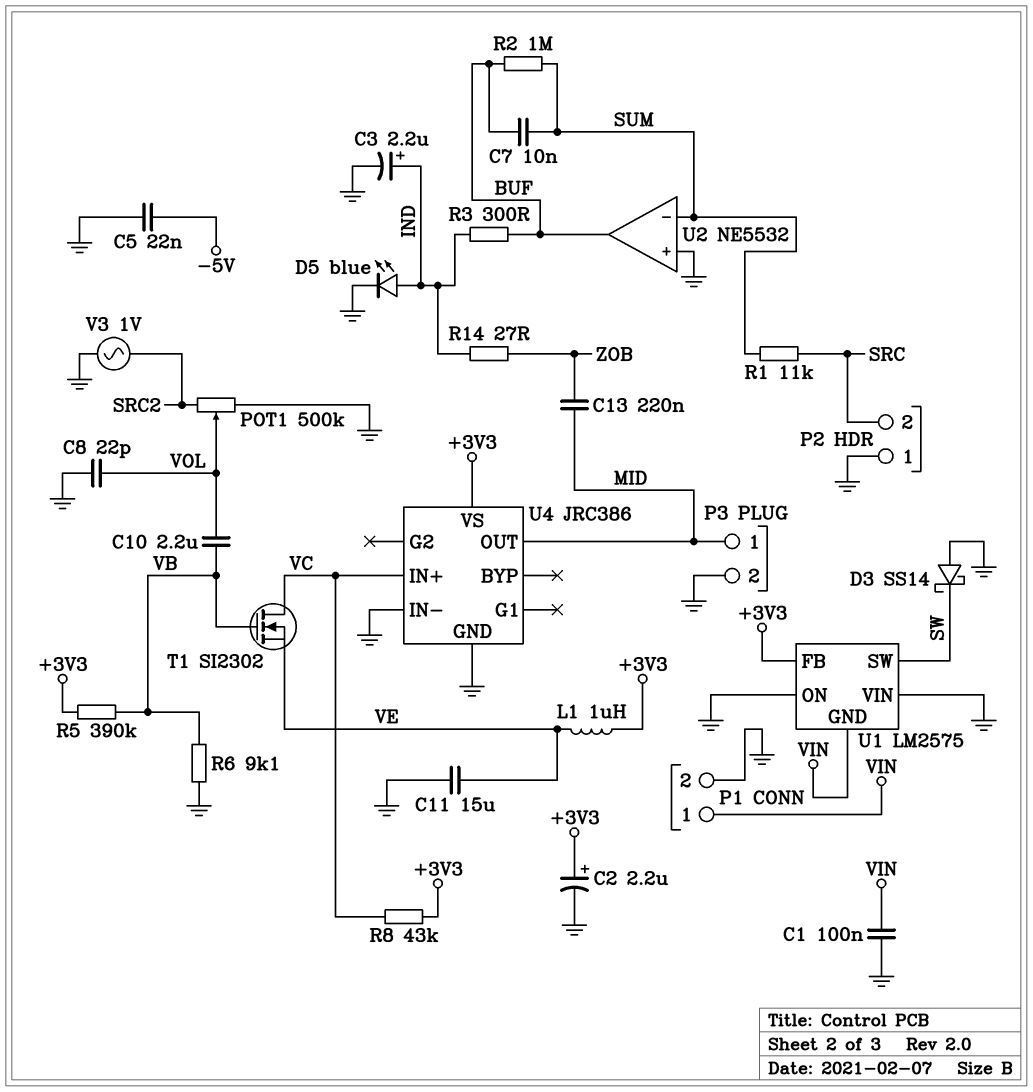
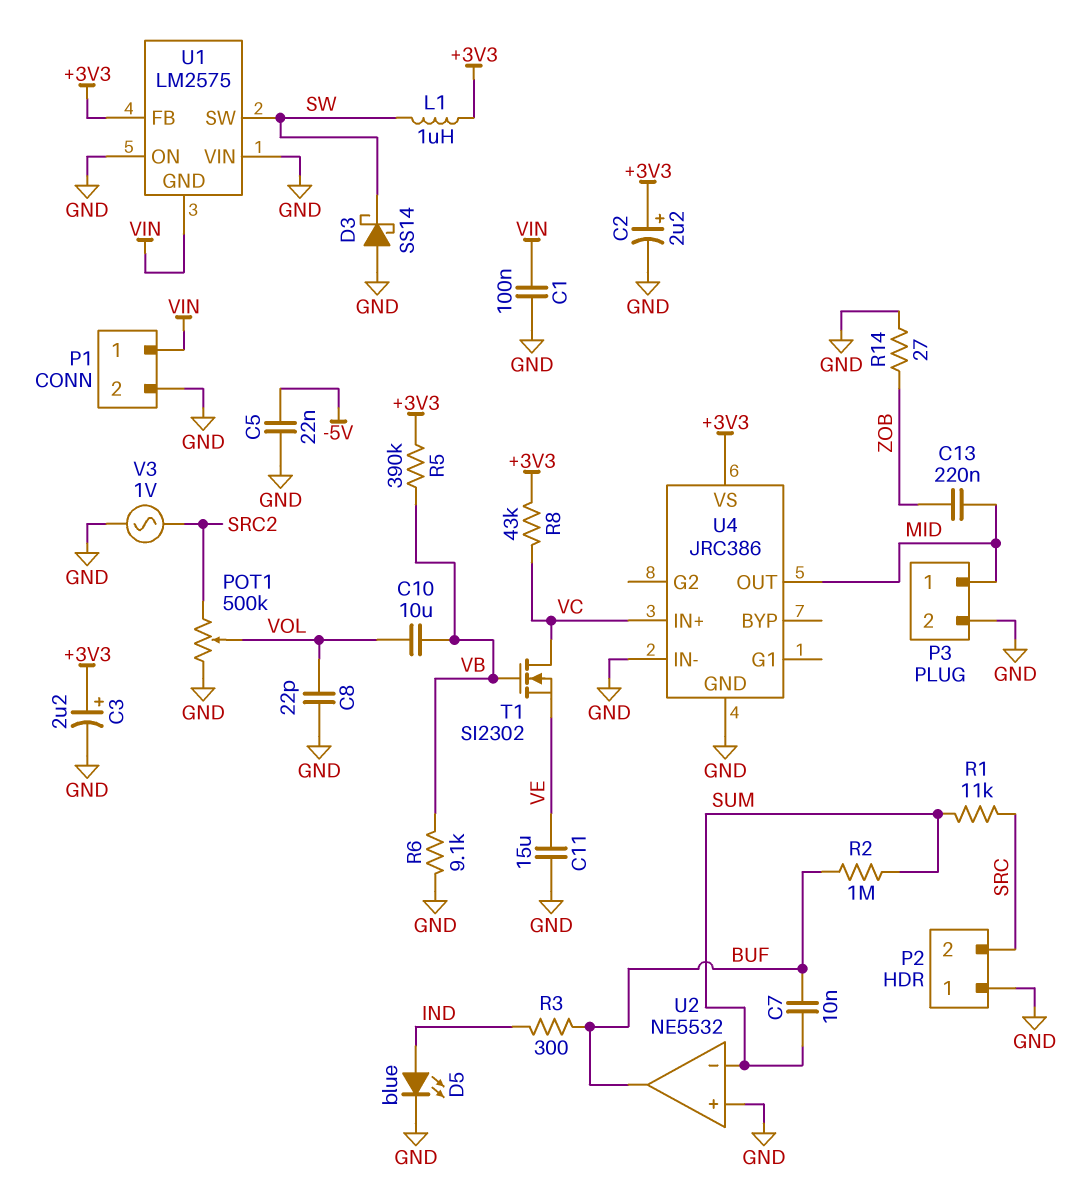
C3: 2.2uF (plus IND, minus GND) -> 2.2uF (plus +3V3, minus GND)
C10: 2.2uF (VB, VOL) -> 10uF (VB, VOL)
L1: 1uH (+3V3, VE) -> 1uH (+3V3, SW)
R14: 27 (IND, ZOB) -> 27 (GND, ZOB)

